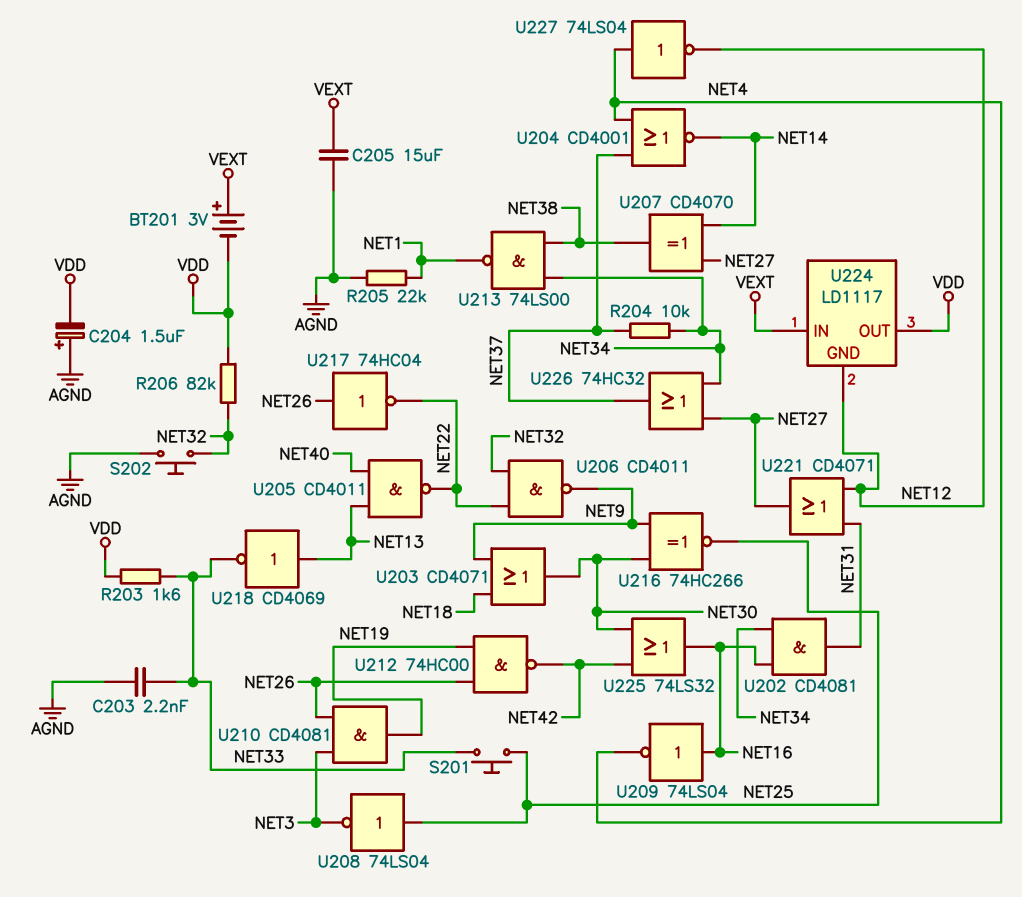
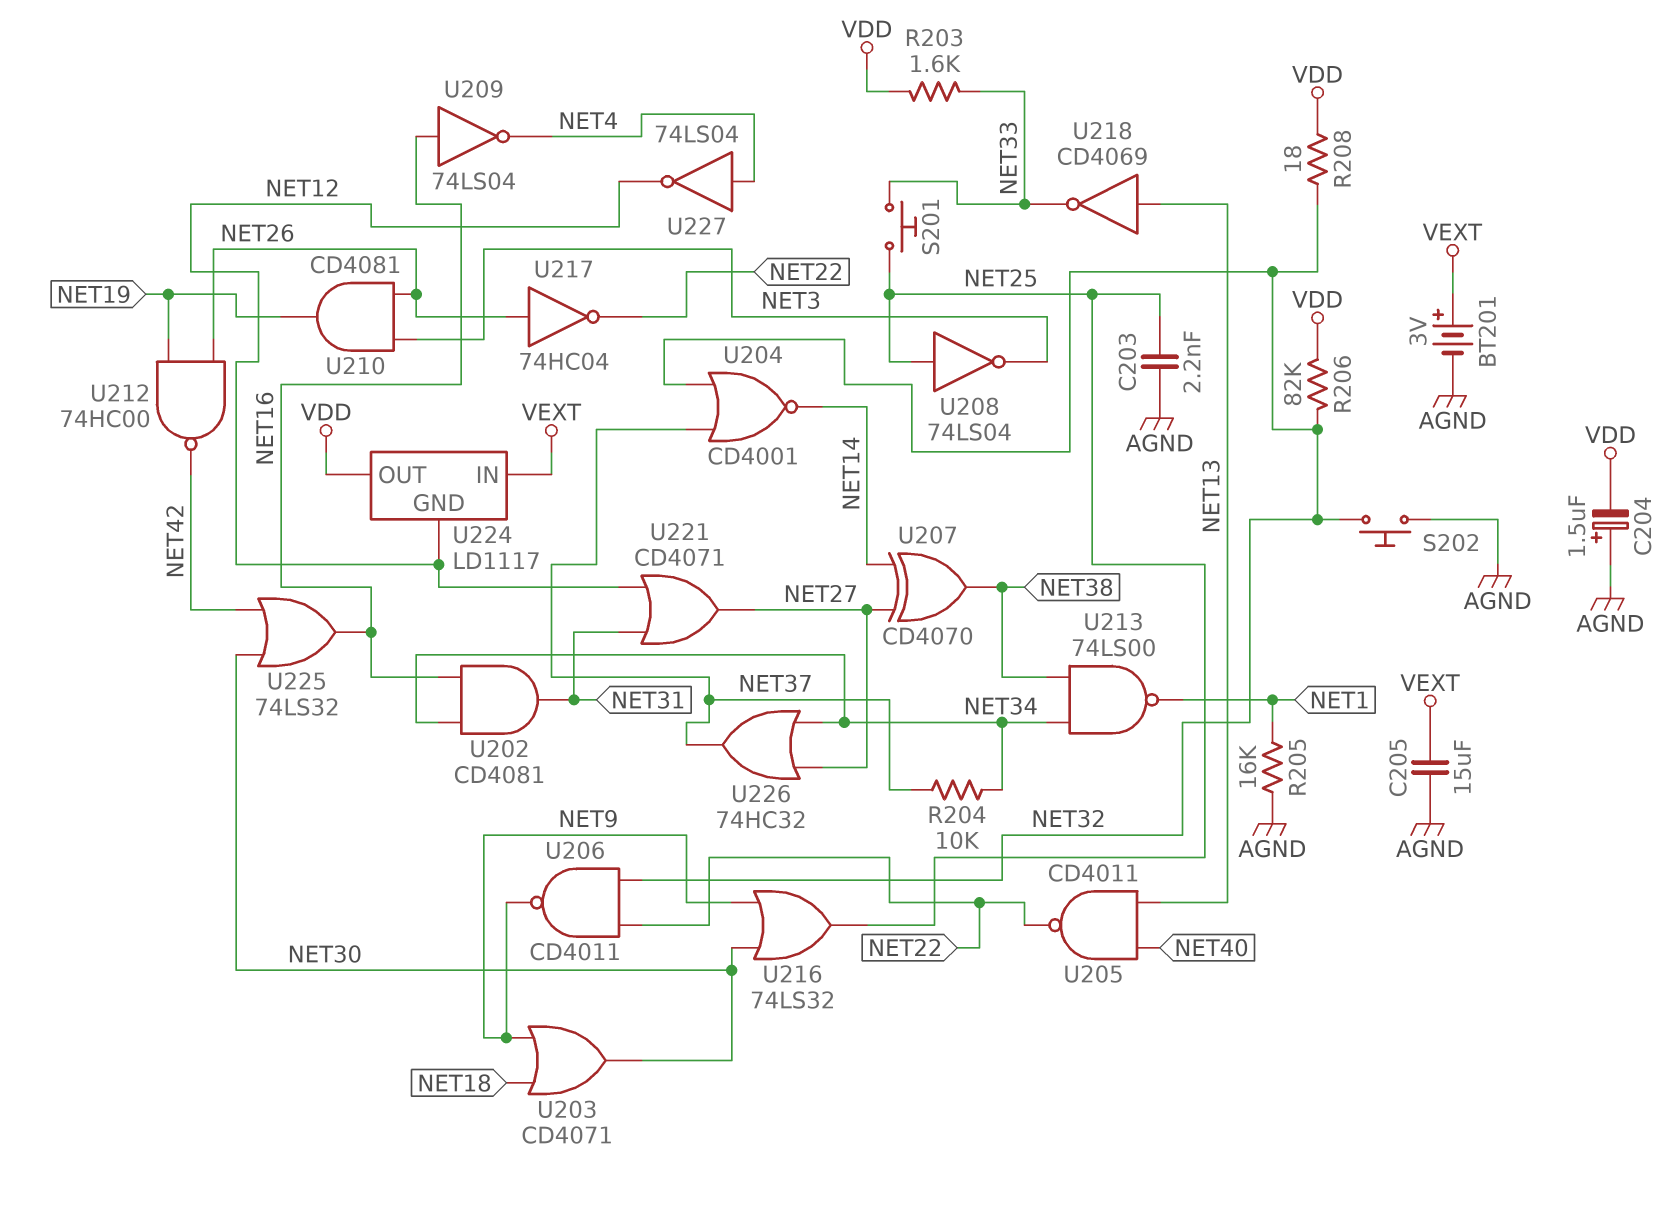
BT201: 3V (plus VEXT, minus VDD) -> 3V (plus VEXT, minus AGND)
C203: 2.2nF (AGND, NET33) -> 2.2nF (AGND, NET25)
R205: 22k (AGND, NET1) -> 16k (AGND, NET1)
R208: none -> 18 (NET32, VDD)
U204: NOR CD4001 (in NET4, in NET37, out NET14) -> NOR CD4001 (in NET32, in NET37, out NET14)
U216: XNOR 74HC266 (in NET9, in NET30, out NET25) -> OR 74LS32 (in NET9, in NET30, out NET25)

